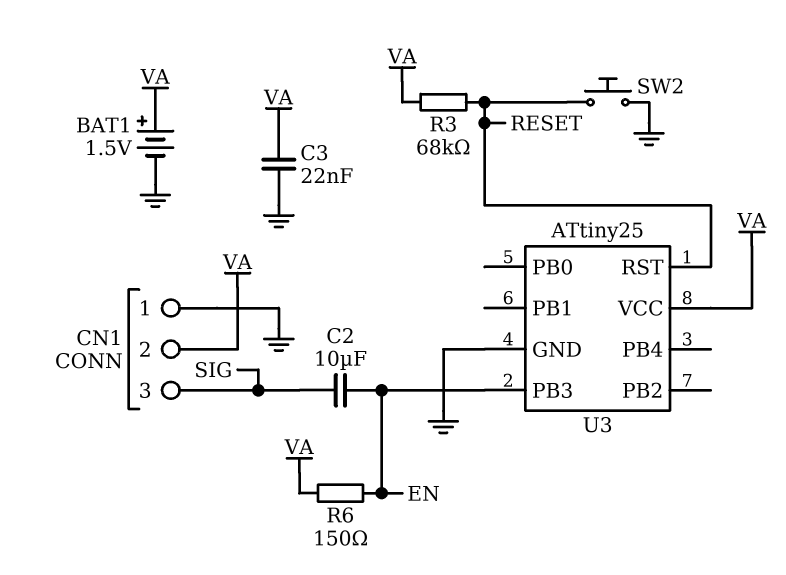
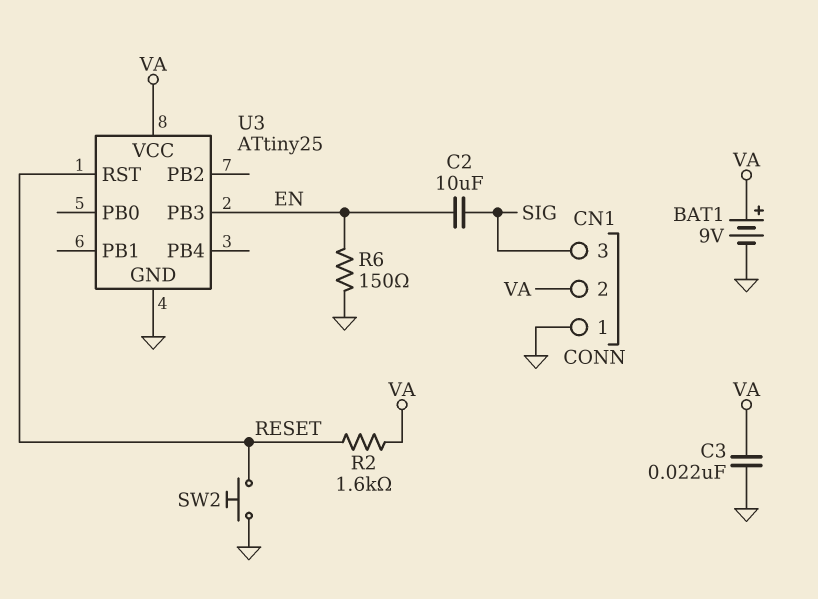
BAT1: 1.5V (plus VA, minus GND) -> 9V (plus VA, minus GND)
R2: none -> 1.6k (RESET, VA)
R3: 68k (RESET, VA) -> none
R6: 150 (EN, VA) -> 150 (EN, GND)

